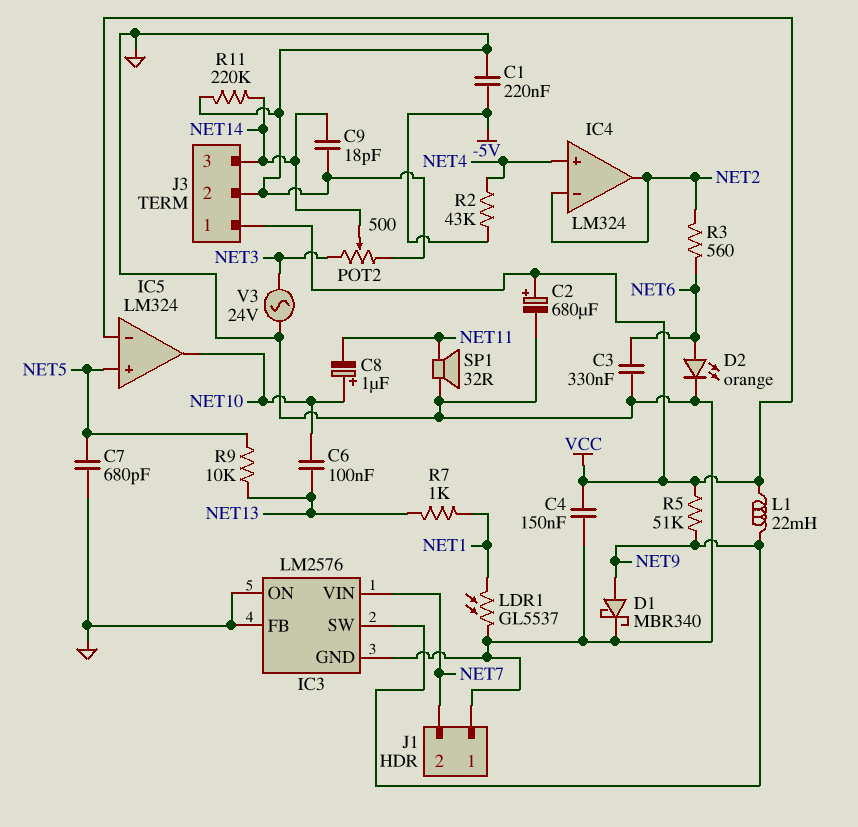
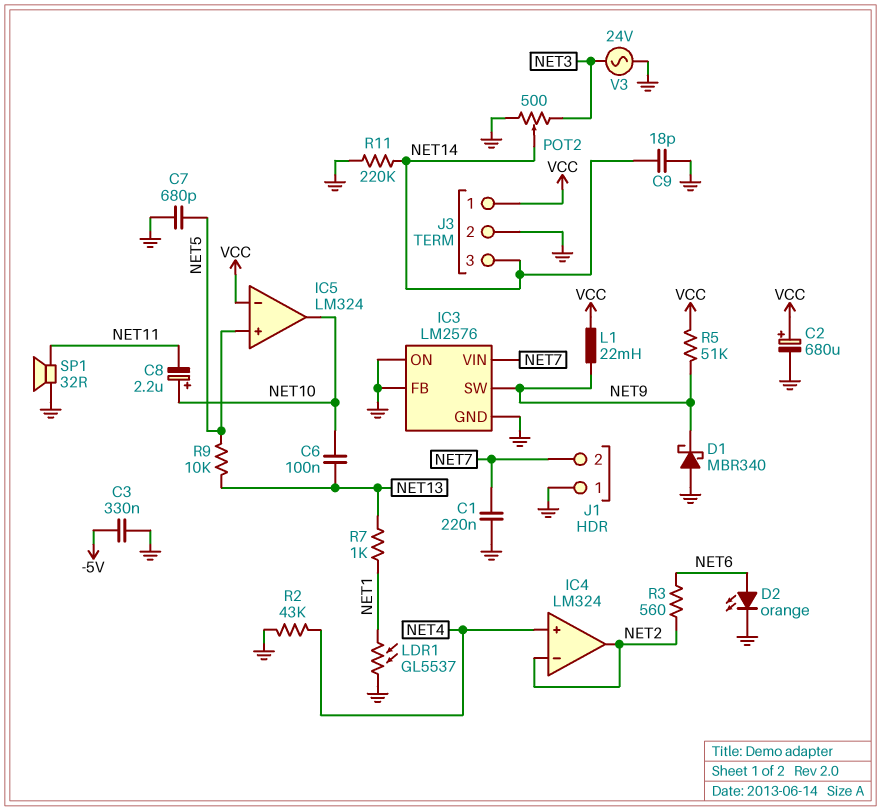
C1: 220nF (-5V, GND) -> 220nF (GND, NET7)
C3: 330nF (GND, NET6) -> 330nF (-5V, GND)
C4: 150nF (GND, VCC) -> none
C8: 1uF (plus NET10, minus NET11) -> 2.2uF (plus NET10, minus NET11)
D1: schottky MBR340 (A NET9, K GND) -> schottky MBR340 (A GND, K NET9)
R2: 43k (-5V, NET4) -> 43k (GND, NET4)

